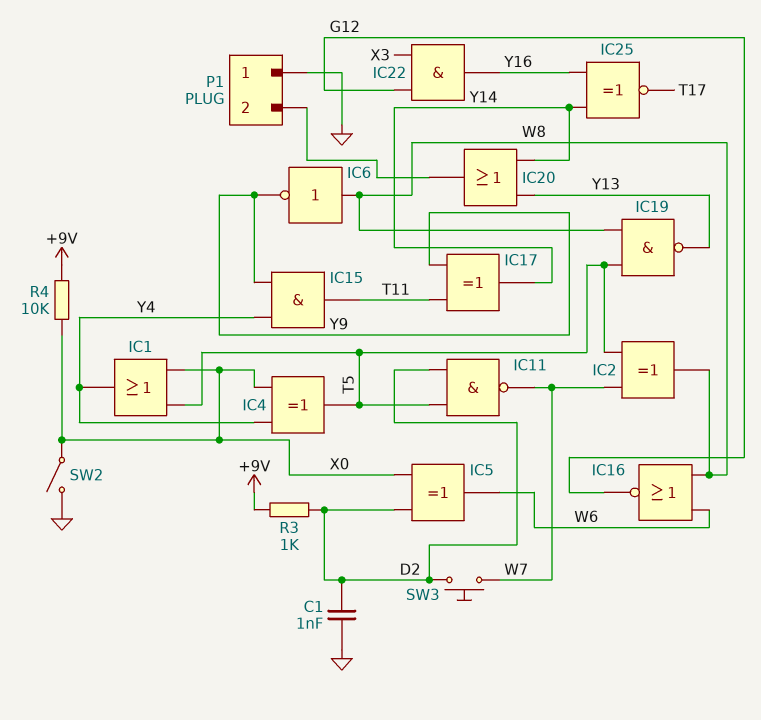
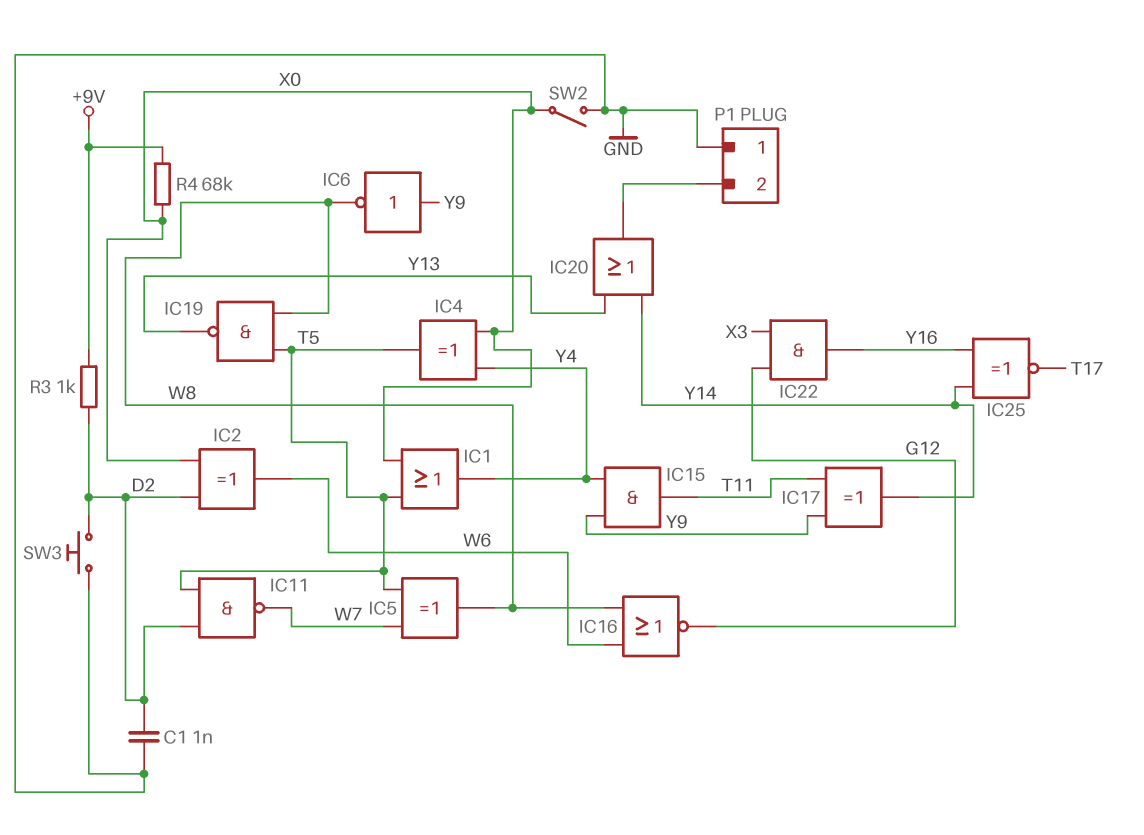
IC2: XOR (in T5, in W7, out W8) -> XOR (in D2, in X0, out W6)
IC5: XOR (in D2, in X0, out W6) -> XOR (in T5, in W7, out W8)
IC6: NOT (in W8, out Y9) -> NOT (in Y9, out W8)
R4: 10k (+9V, X0) -> 68k (+9V, X0)
SW3: button (D2, W7) -> button (D2, GND)

